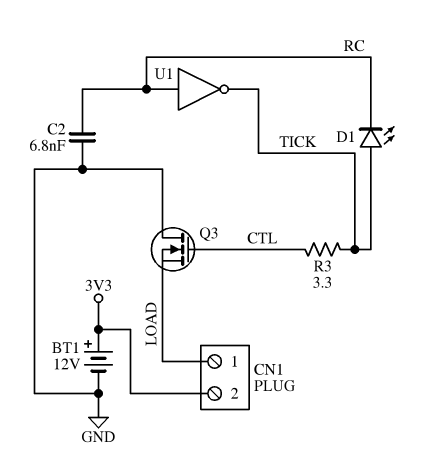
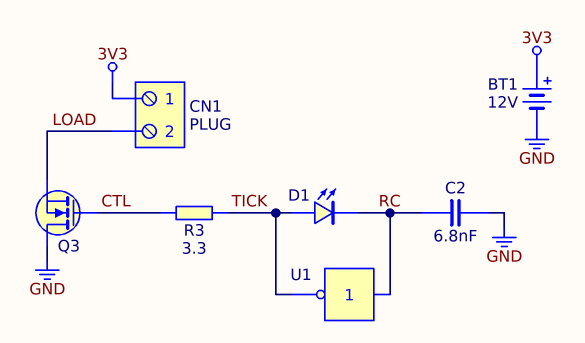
CN1 pin 1: LOAD -> 3V3
CN1 pin 2: 3V3 -> LOAD

